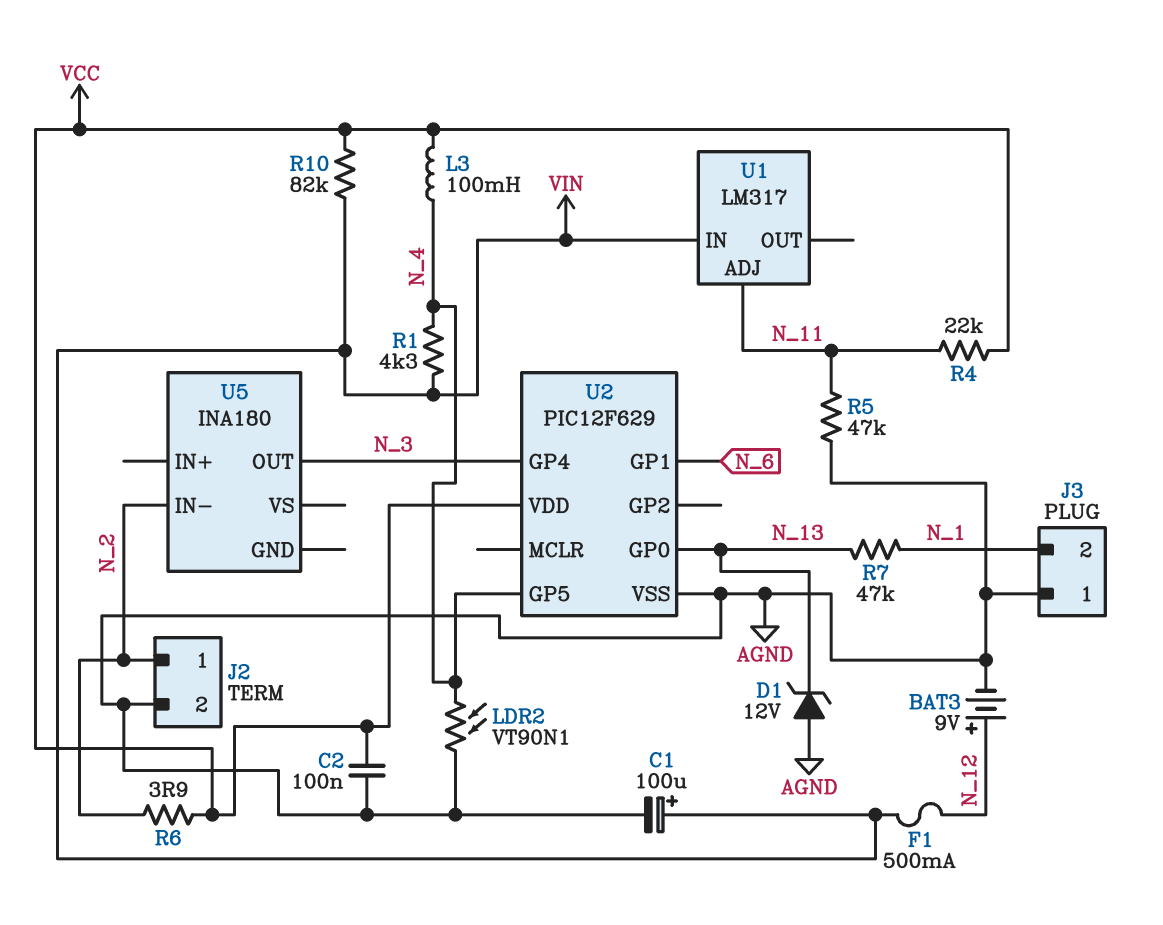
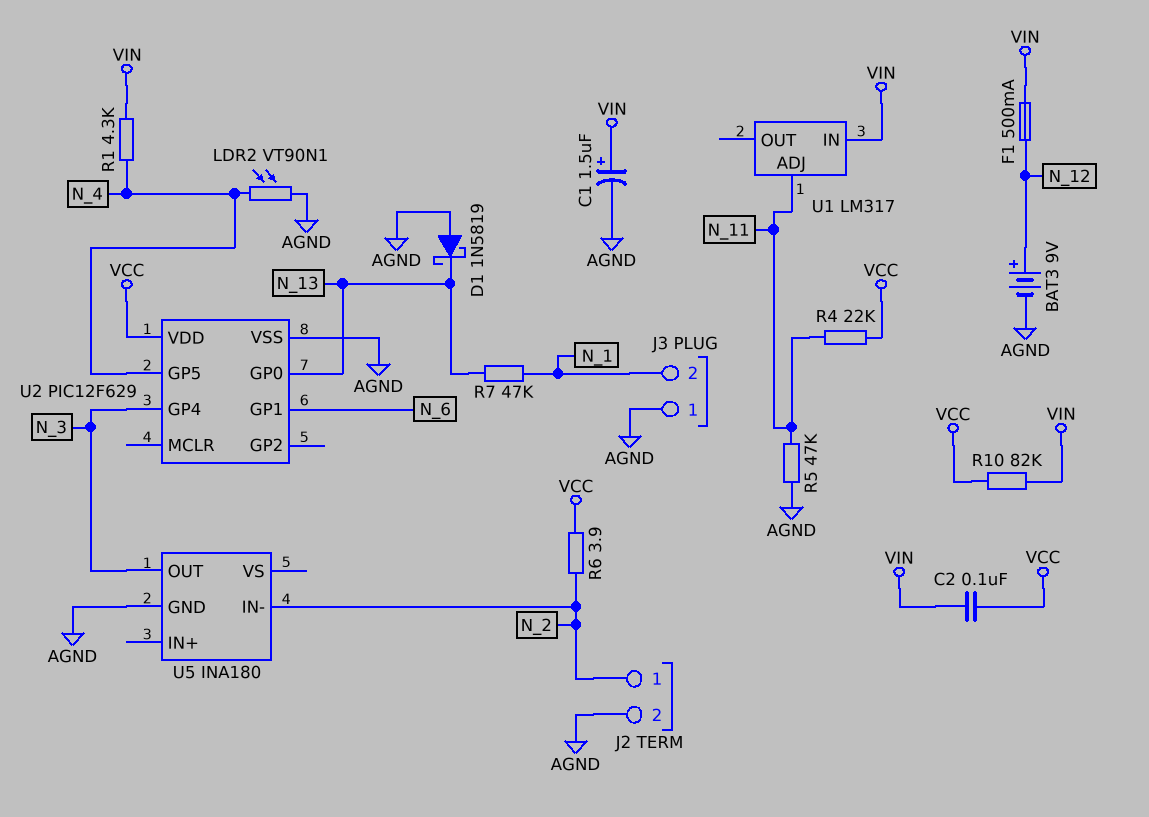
C1: 100uF (plus VIN, minus AGND) -> 1.5uF (plus VIN, minus AGND)
C2: 100nF (AGND, VCC) -> 100nF (VCC, VIN)
D1: zener 12V (A AGND, K N_13) -> schottky 1N5819 (A AGND, K N_13)
L3: 100mH (N_4, VCC) -> none
U5 pin GND: none -> AGND

